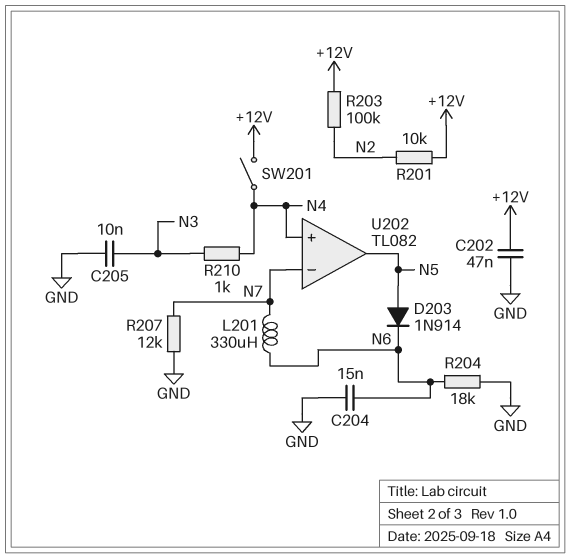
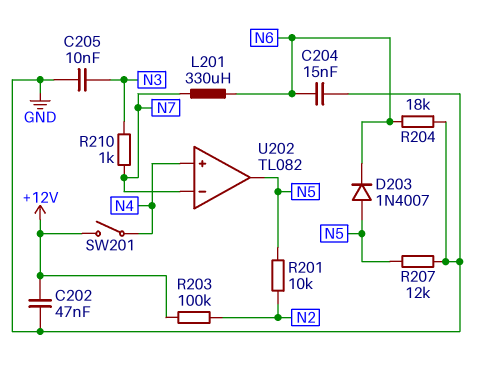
D203: diode 1N914 (A N5, K N6) -> diode 1N4007 (A N5, K N6)
R201: 10k (+12V, N2) -> 10k (N2, N5)
R207: 12k (GND, N7) -> 12k (GND, N5)
R210: 1k (N3, N4) -> 1k (N3, N7)

